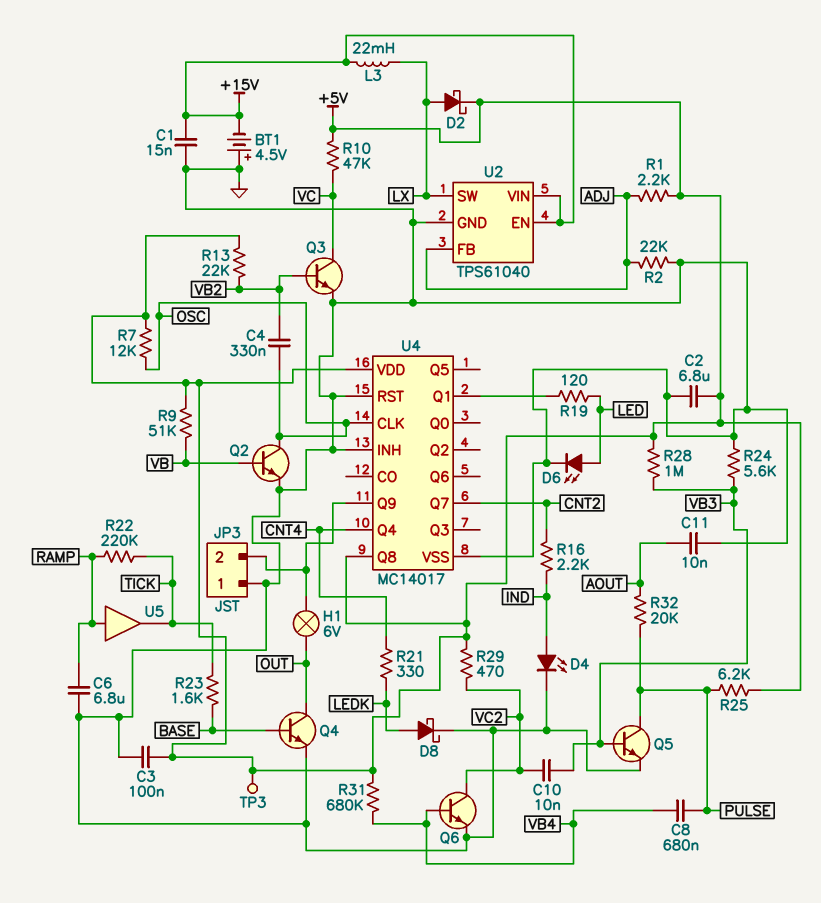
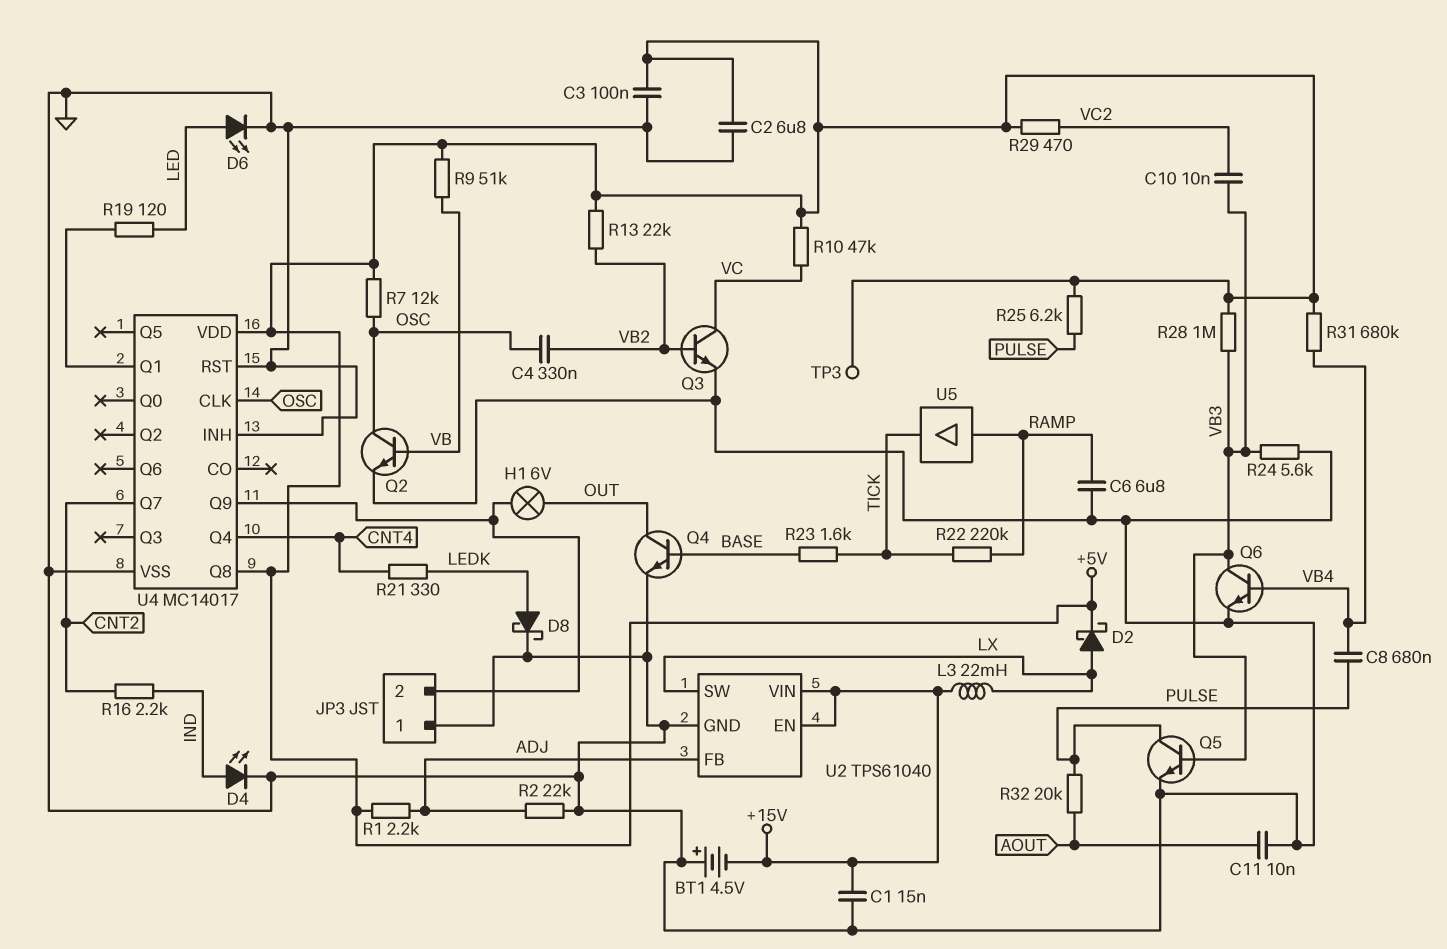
Q6: NPN (B VB4, C VC2, E GND) -> NPN (B VB4, C VB3, E GND)

